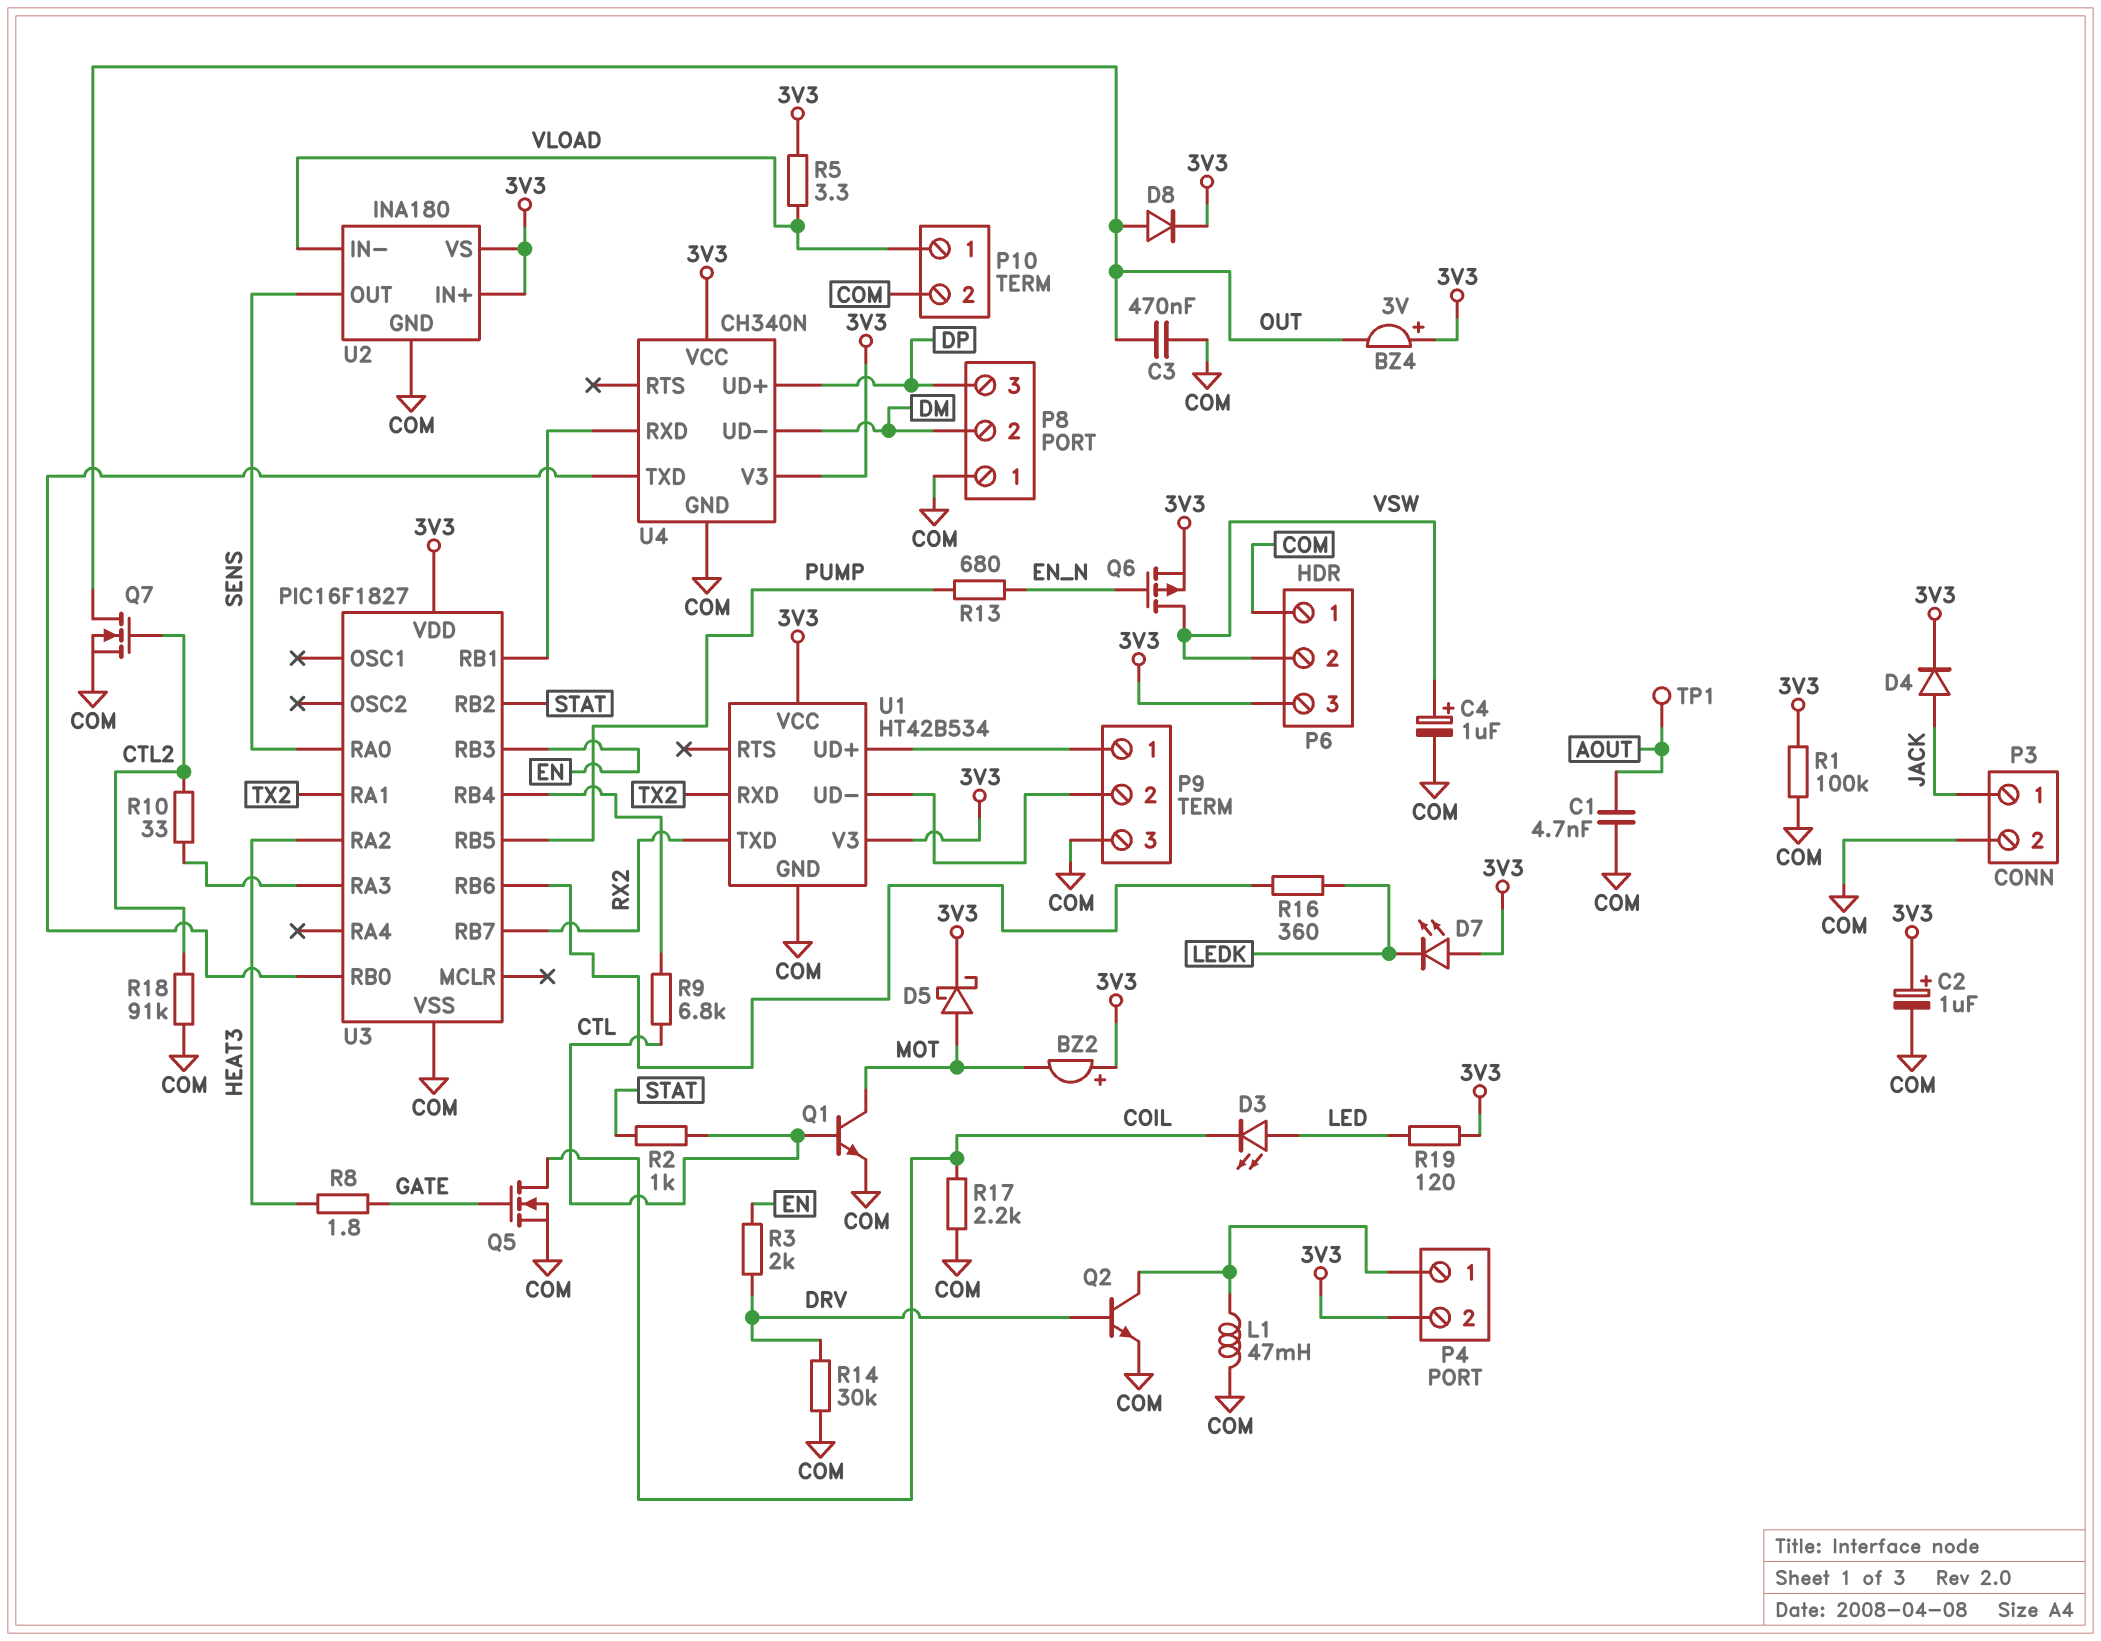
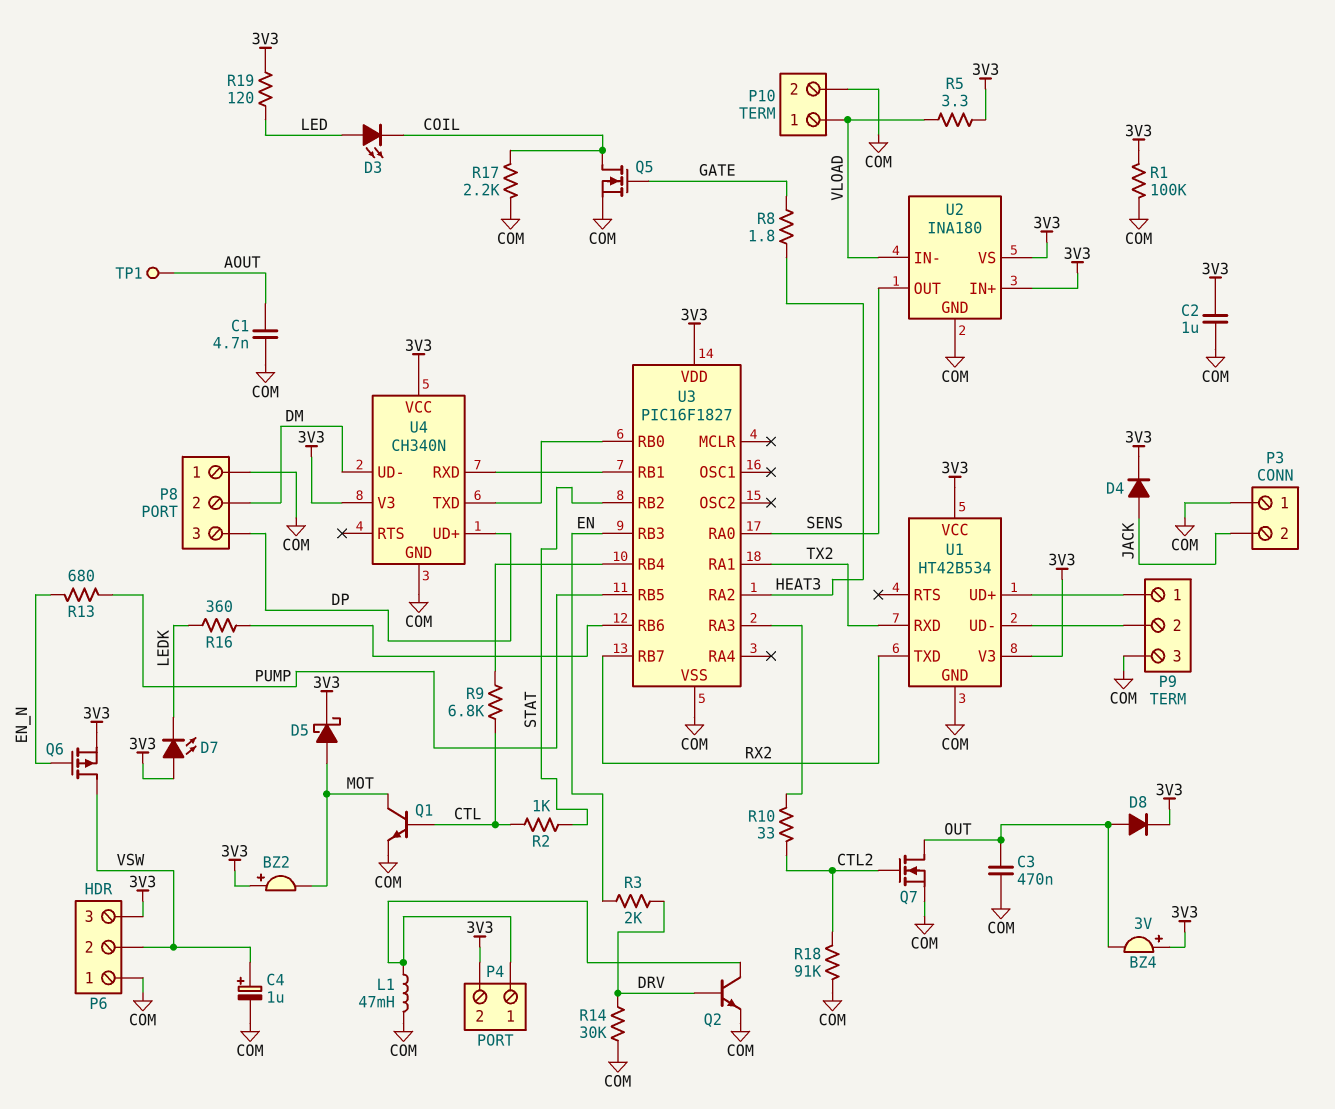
C2: 1uF (plus 3V3, minus COM) -> 1uF (3V3, COM)
P3 pin 1: JACK -> COM
P3 pin 2: COM -> JACK

